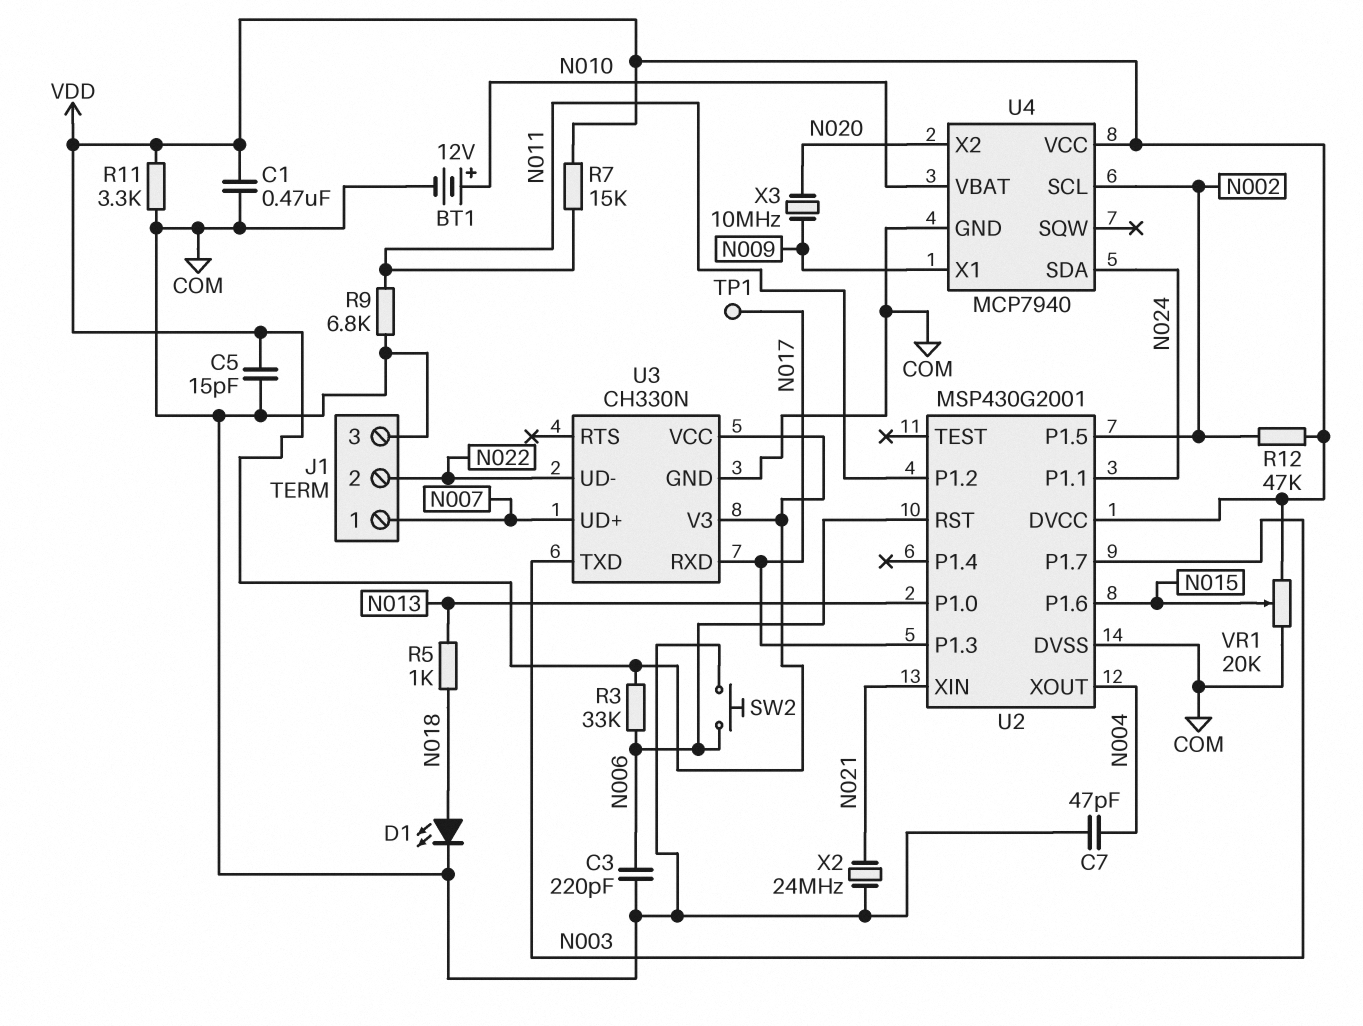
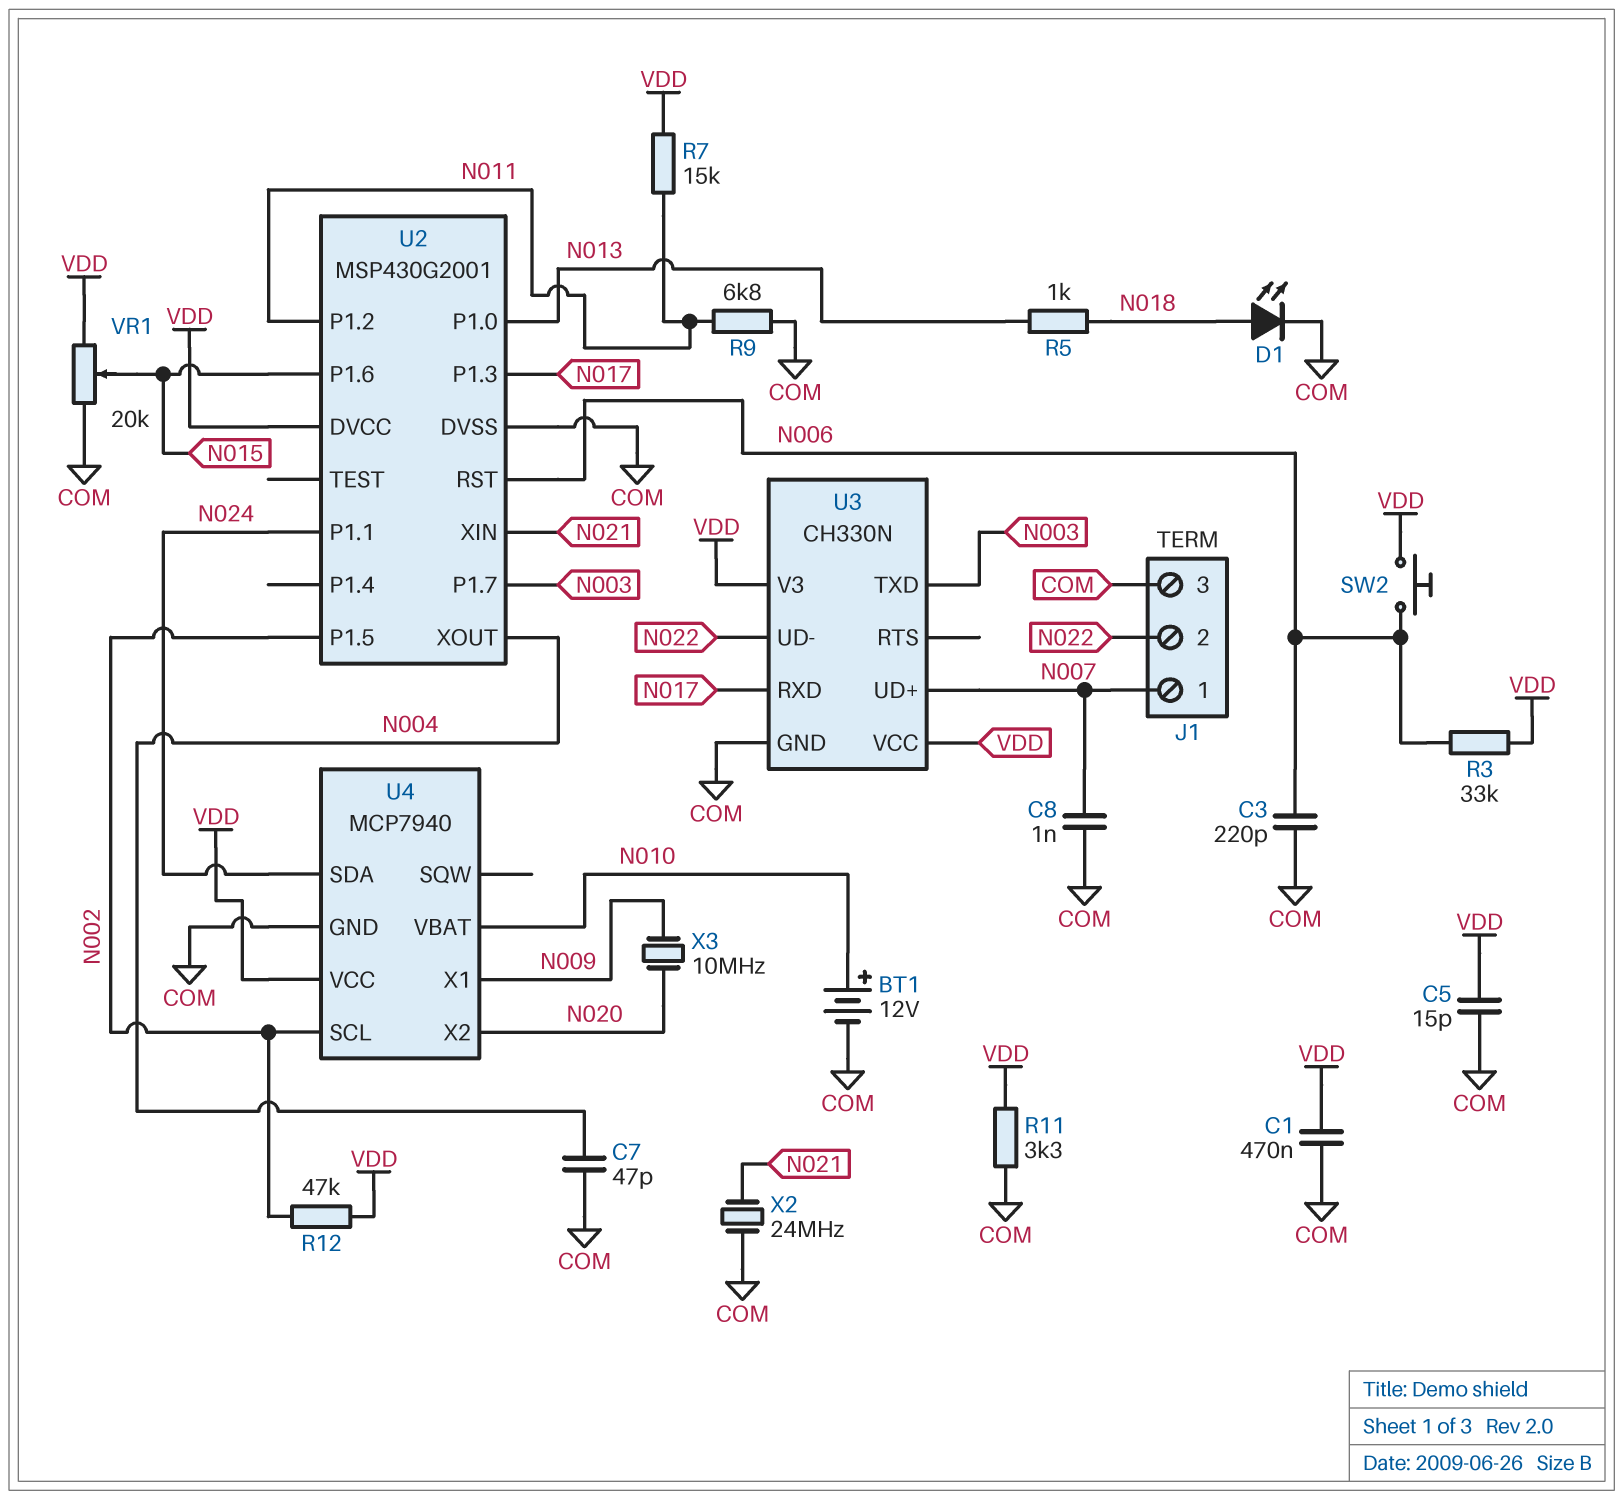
C8: none -> 1nF (COM, N007)
SW2: button (COM, N006) -> button (N006, VDD)
TP1: test point (N017) -> none

